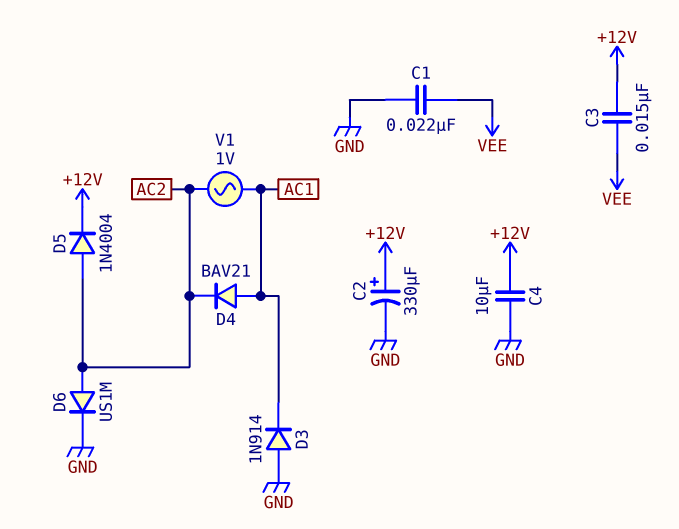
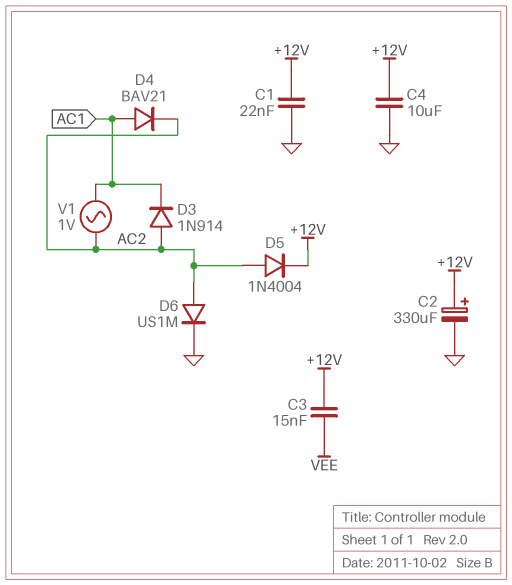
C1: 22nF (GND, VEE) -> 22nF (+12V, GND)
D3: diode 1N914 (A GND, K AC1) -> diode 1N914 (A AC2, K AC1)

